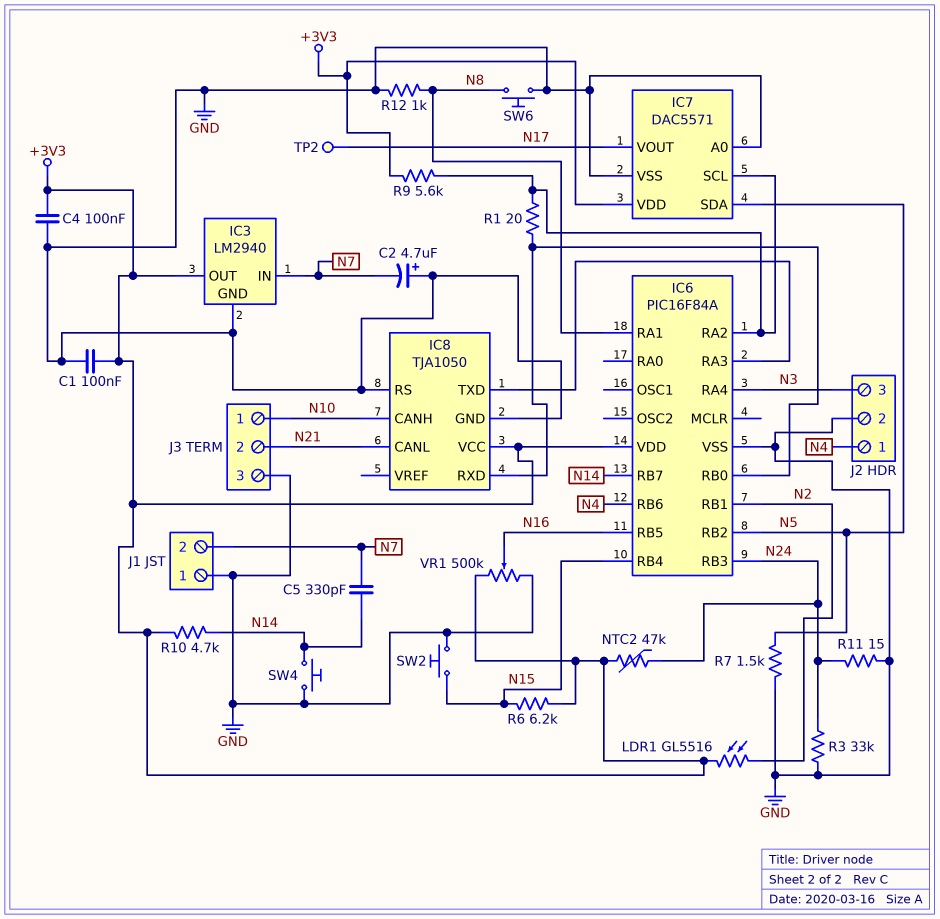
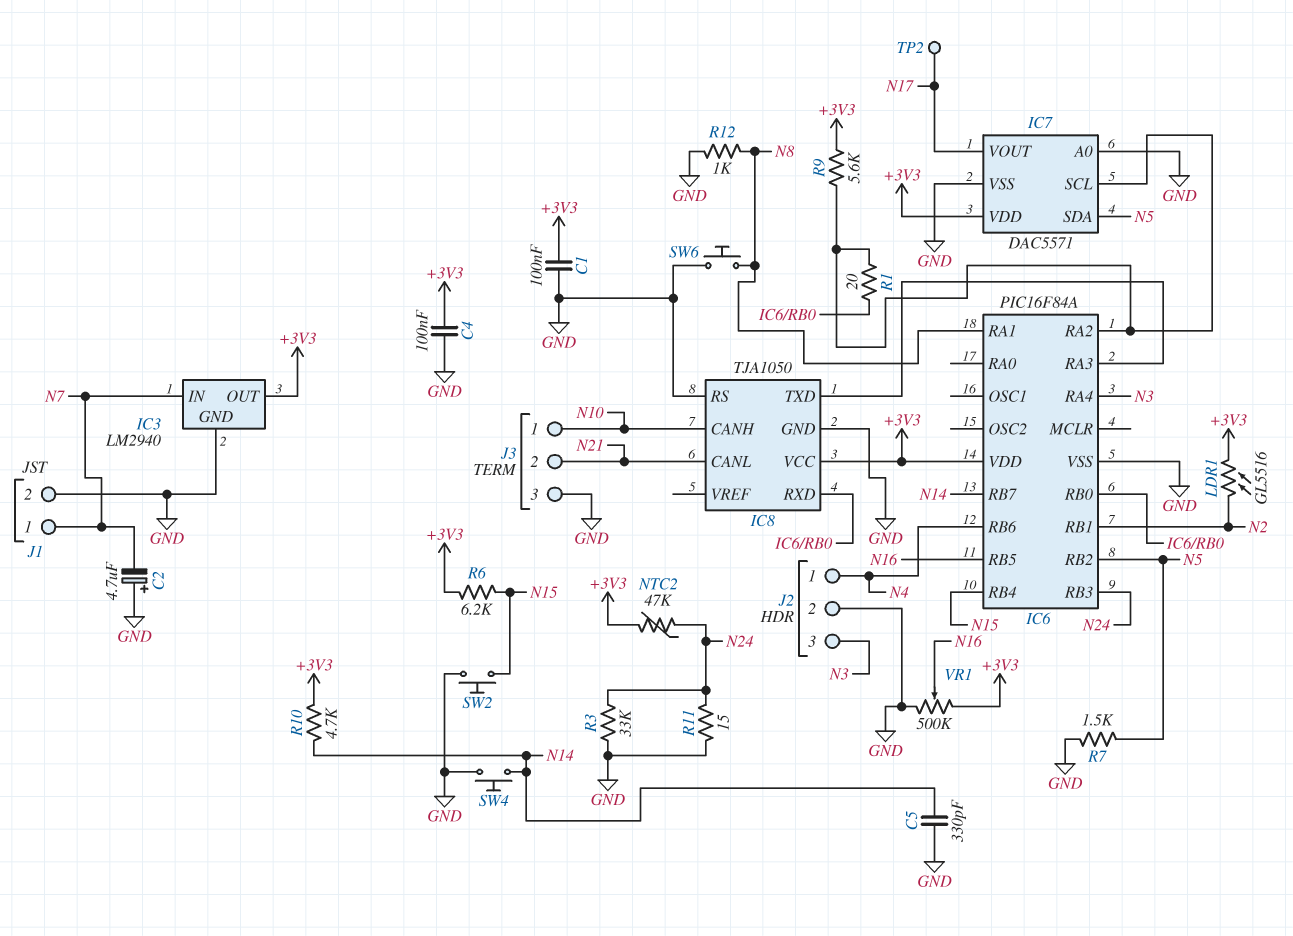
C5: 330pF (N7, N14) -> 330pF (GND, N14)
J1 pin 1: GND -> N7
J1 pin 2: N7 -> GND

